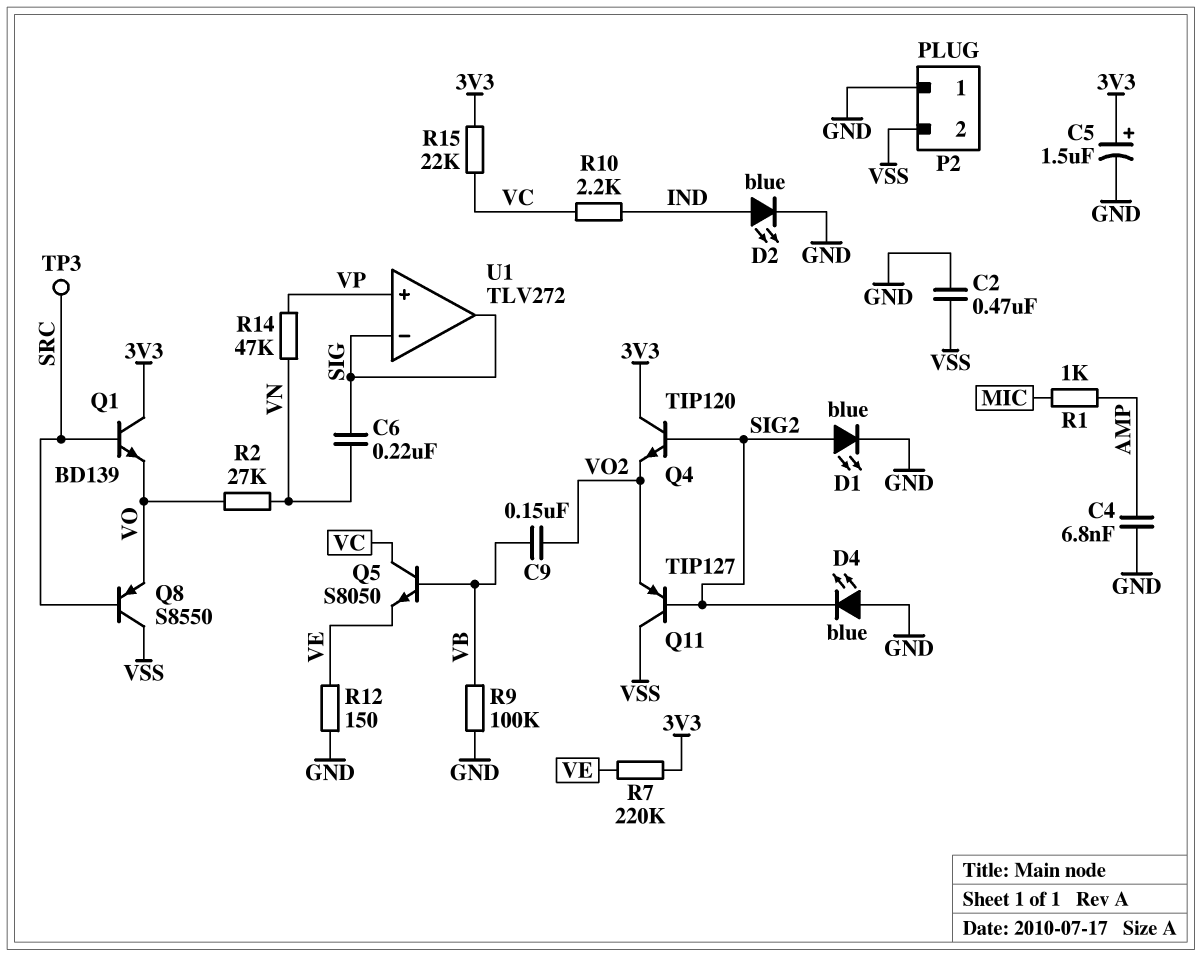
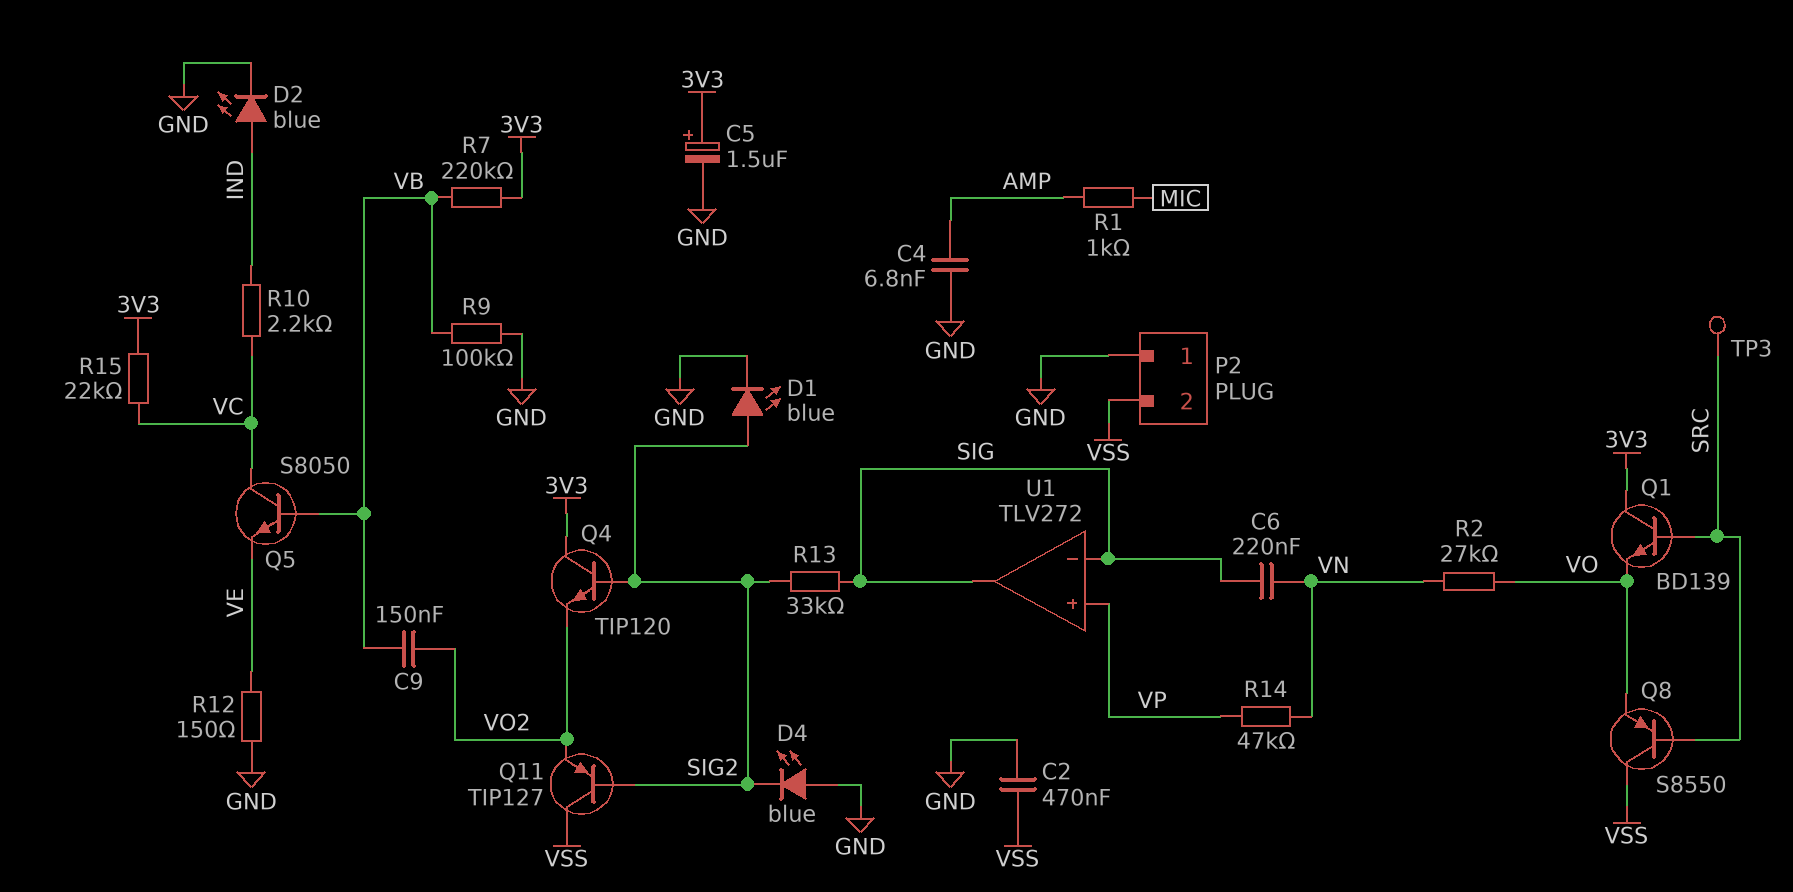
R7: 220k (3V3, VE) -> 220k (3V3, VB)
R13: none -> 33k (SIG, SIG2)

